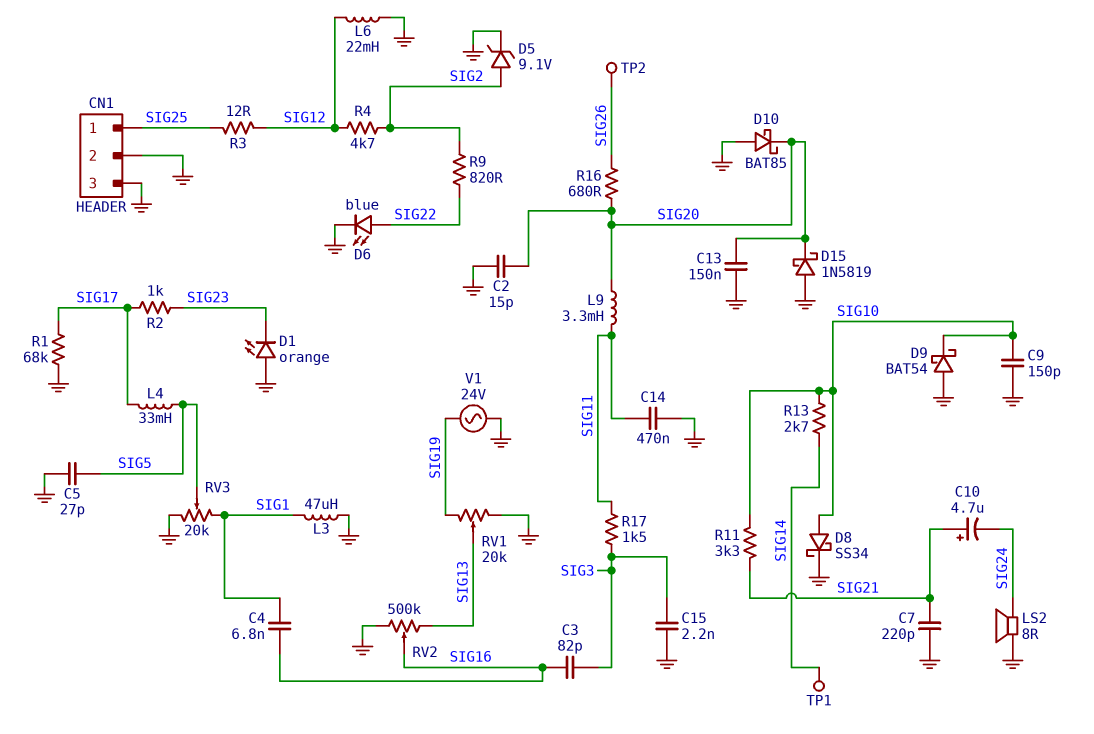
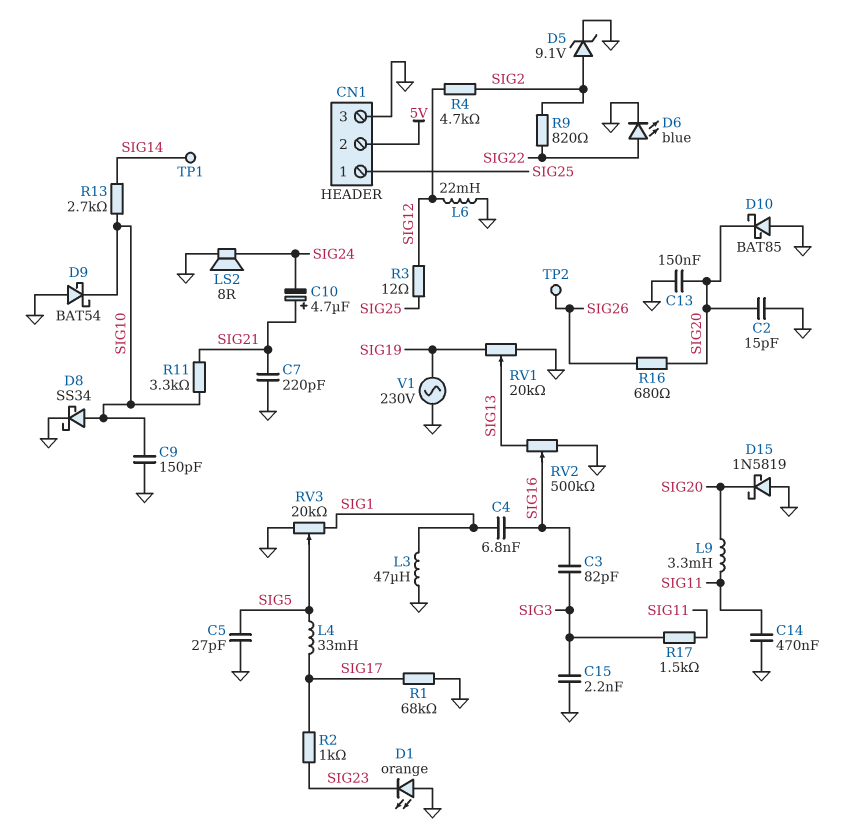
CN1 pin 2: GND -> 5V
V1: AC 24V (GND, SIG19) -> AC 230V (GND, SIG19)

